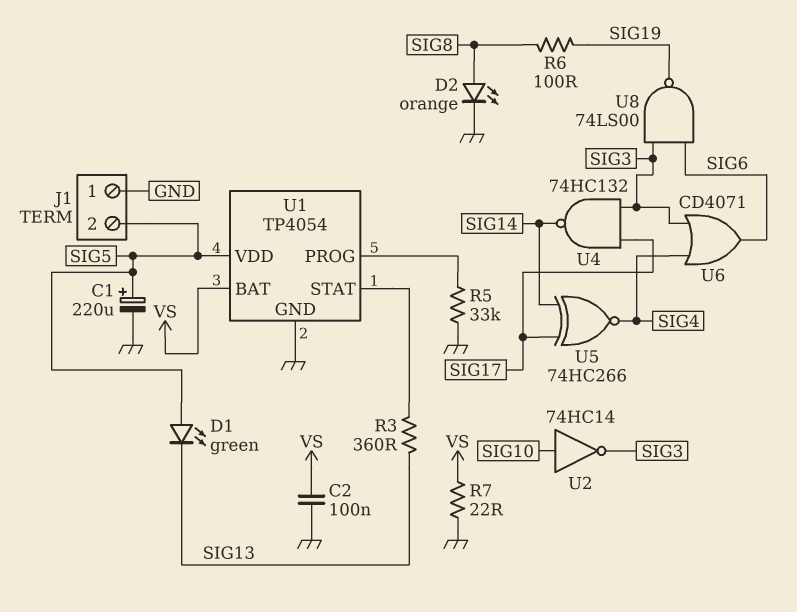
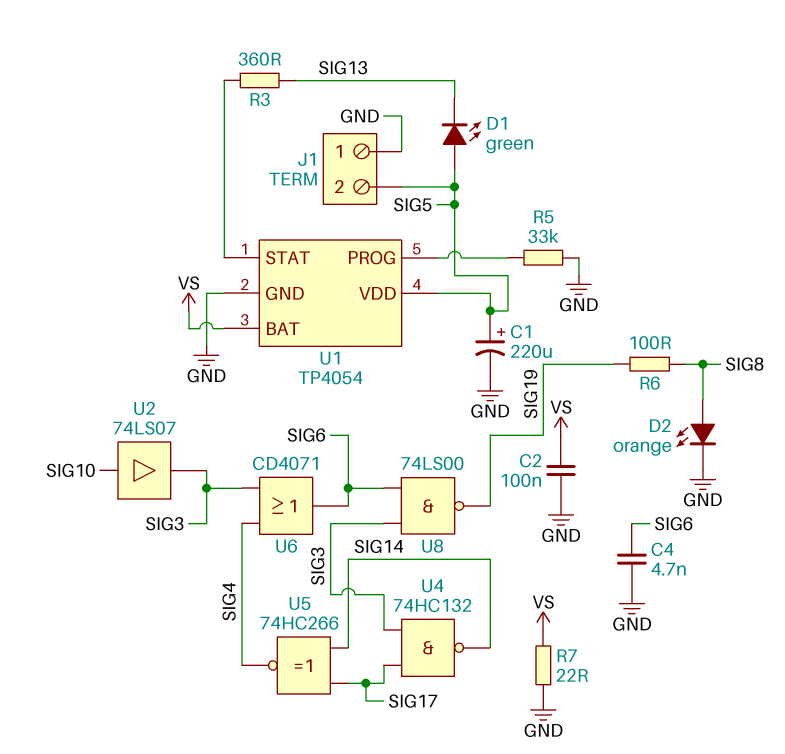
C4: none -> 4.7nF (GND, SIG6)
U2: NOT 74HC14 (in SIG10, out SIG3) -> buffer 74LS07 (in SIG10, out SIG3)

